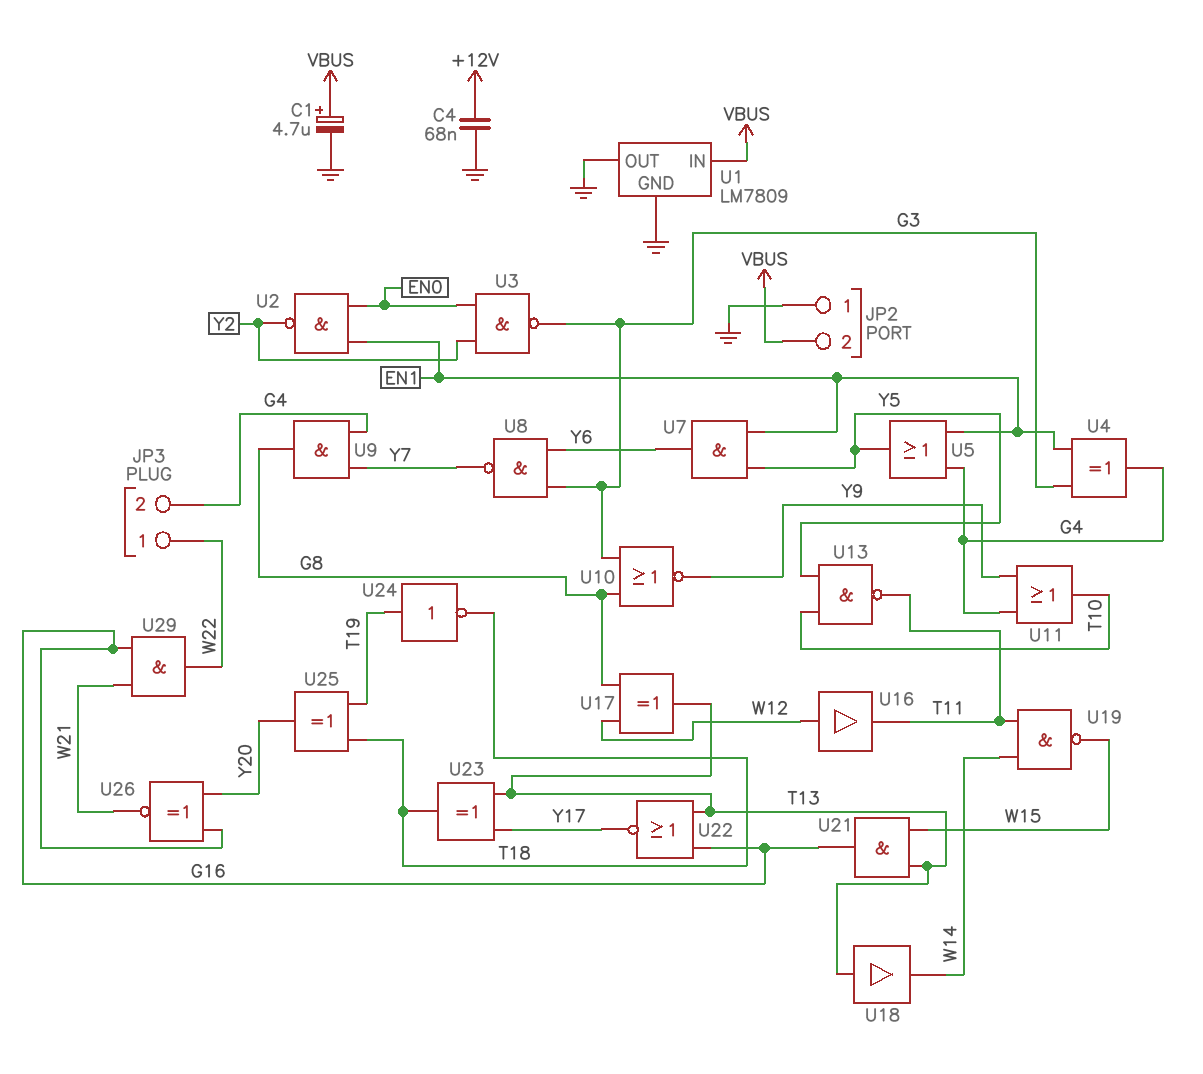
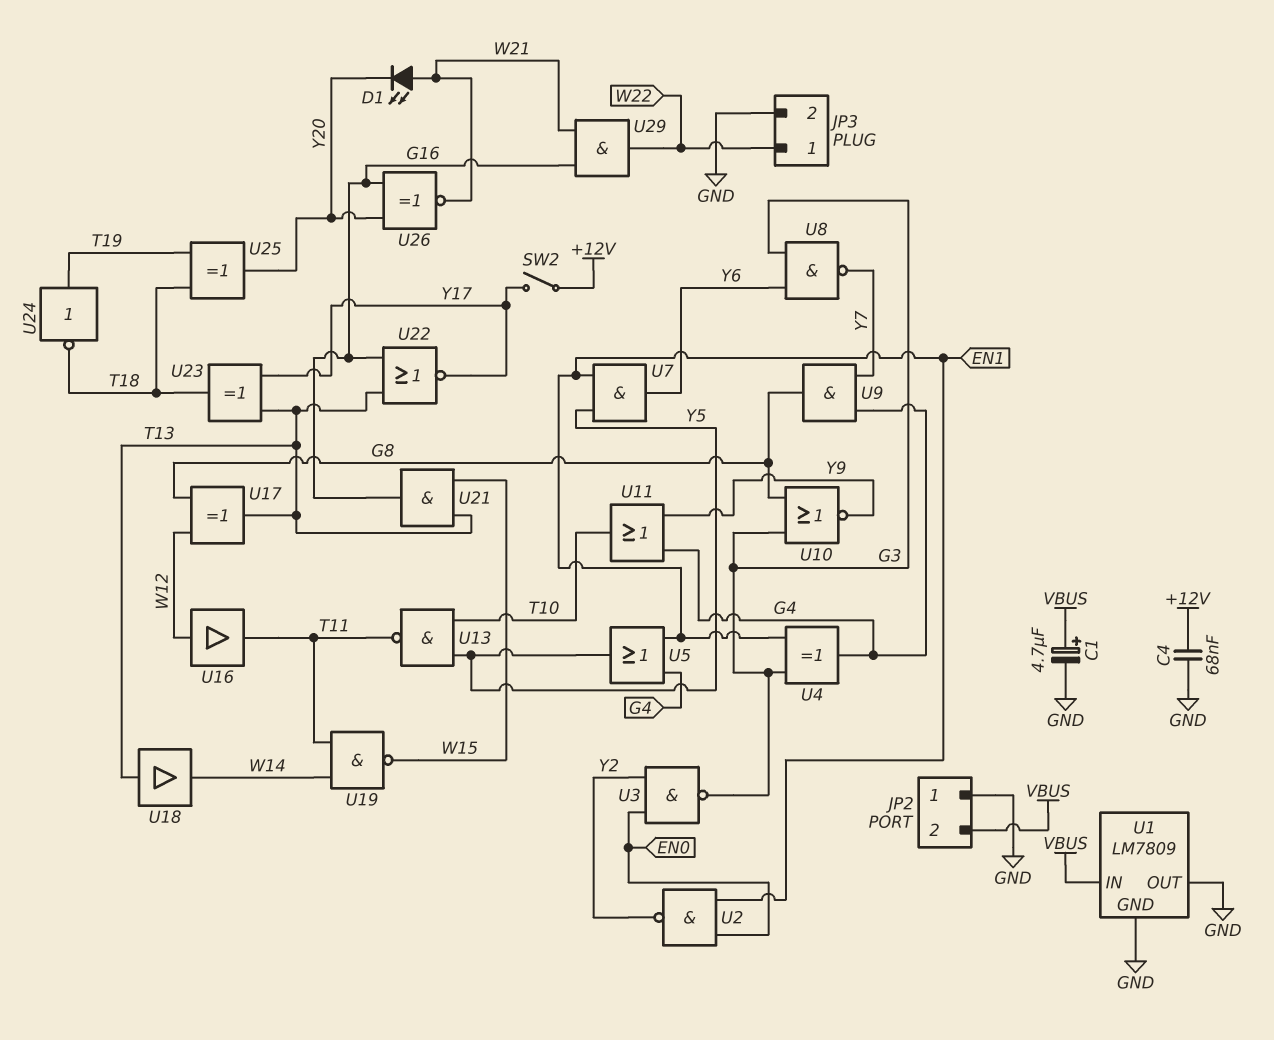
D1: none -> LED (A W21, K Y20)
JP3 pin 2: G4 -> GND
SW2: none -> switch (+12V, Y17)

